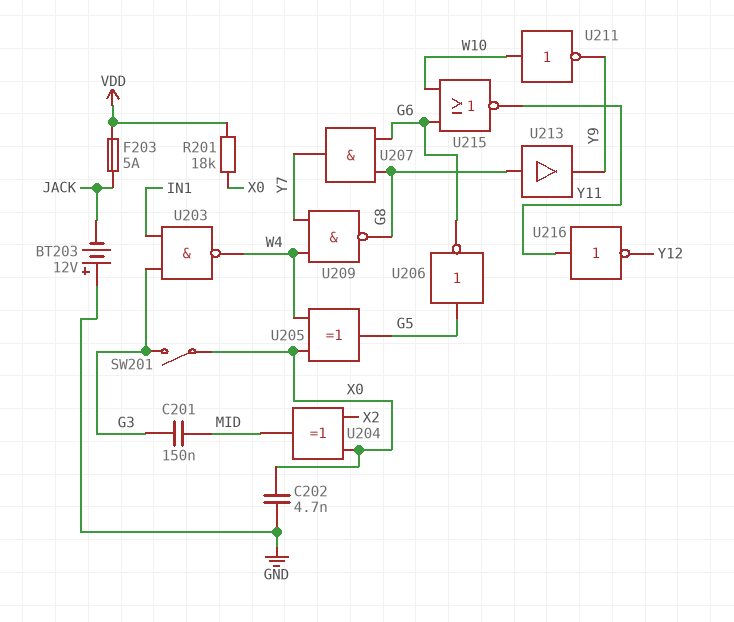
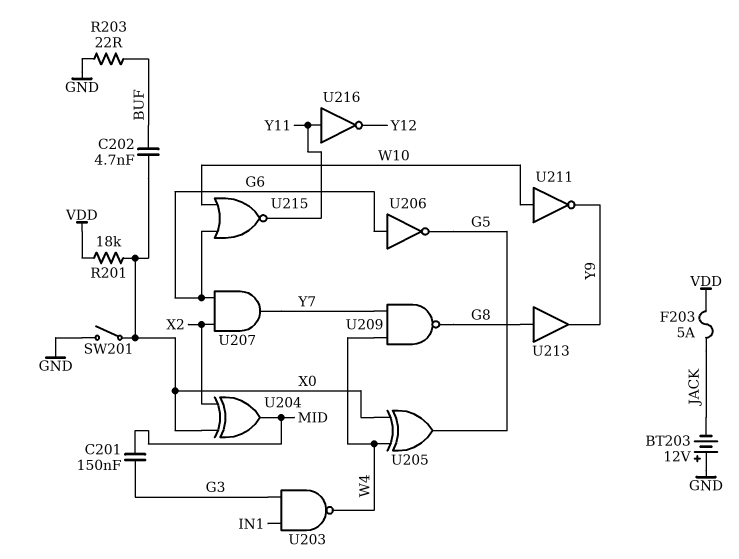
C202: 4.7nF (GND, X0) -> 4.7nF (BUF, X0)
R203: none -> 22 (BUF, GND)
SW201: switch (G3, X0) -> switch (GND, X0)
U206: NOT (in G5, out G6) -> NOT (in G6, out G5)
U207: AND (in G6, in G8, out Y7) -> AND (in G6, in X2, out Y7)

